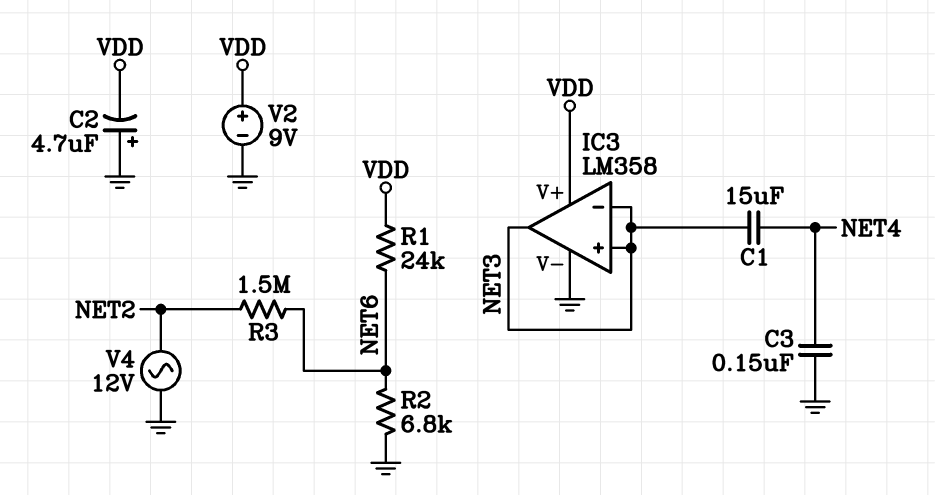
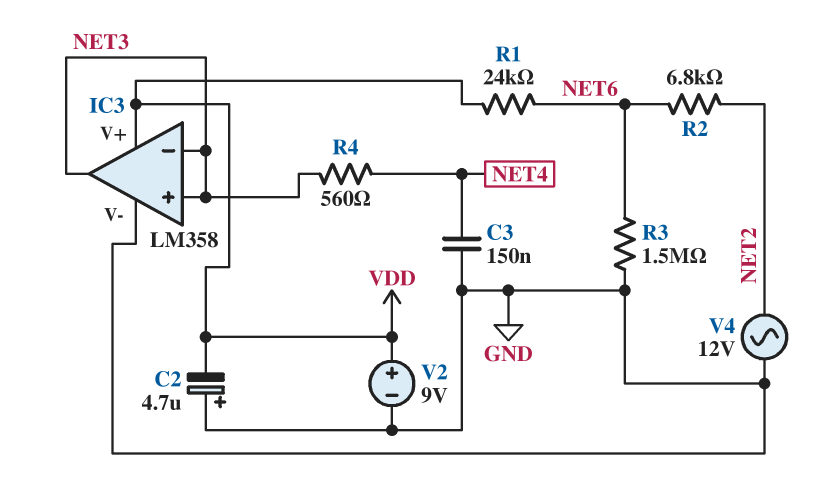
C1: 15uF (NET3, NET4) -> none
R2: 6.8k (GND, NET6) -> 6.8k (NET2, NET6)
R3: 1.5M (NET2, NET6) -> 1.5M (GND, NET6)
R4: none -> 560 (NET3, NET4)

